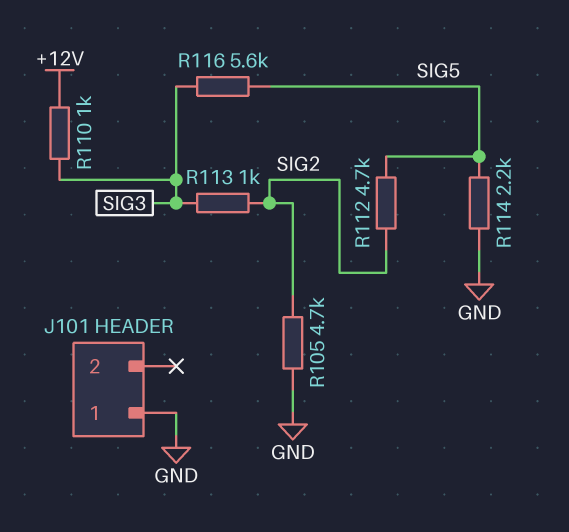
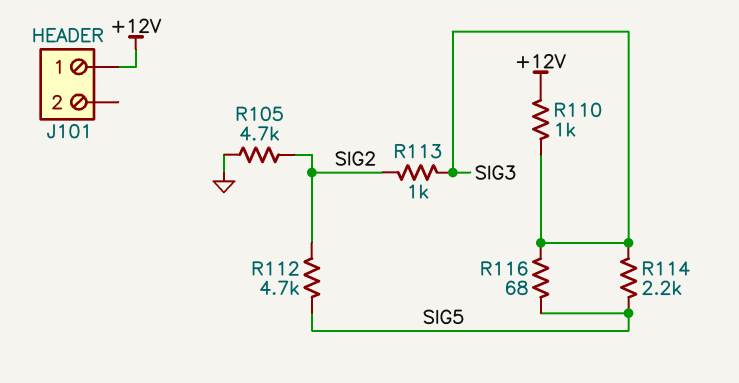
J101 pin 1: GND -> +12V
R114: 2.2k (GND, SIG5) -> 2.2k (SIG3, SIG5)
R116: 5.6k (SIG3, SIG5) -> 68 (SIG3, SIG5)

